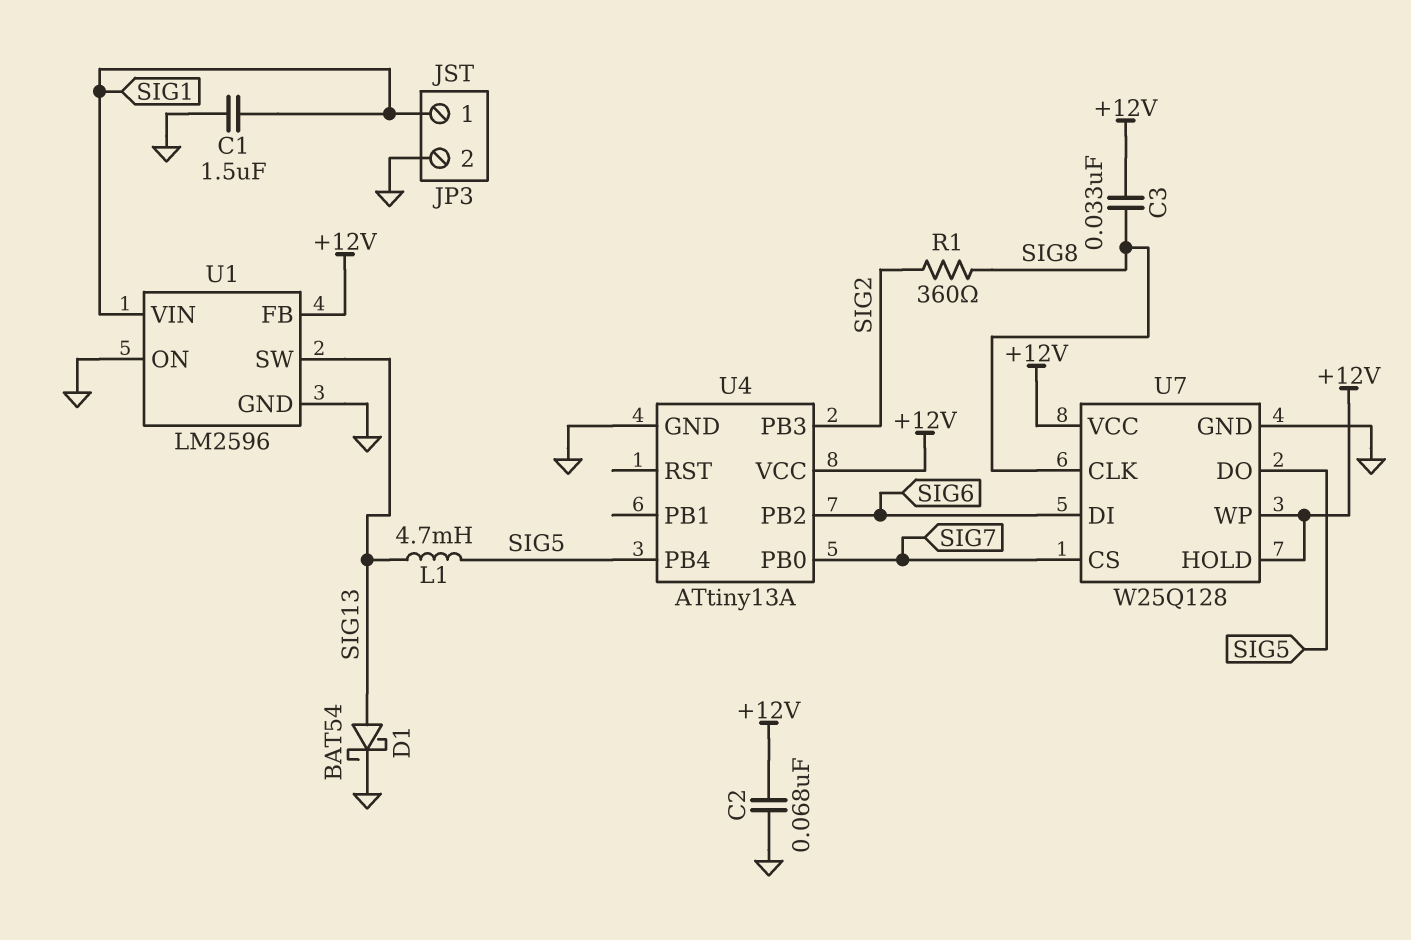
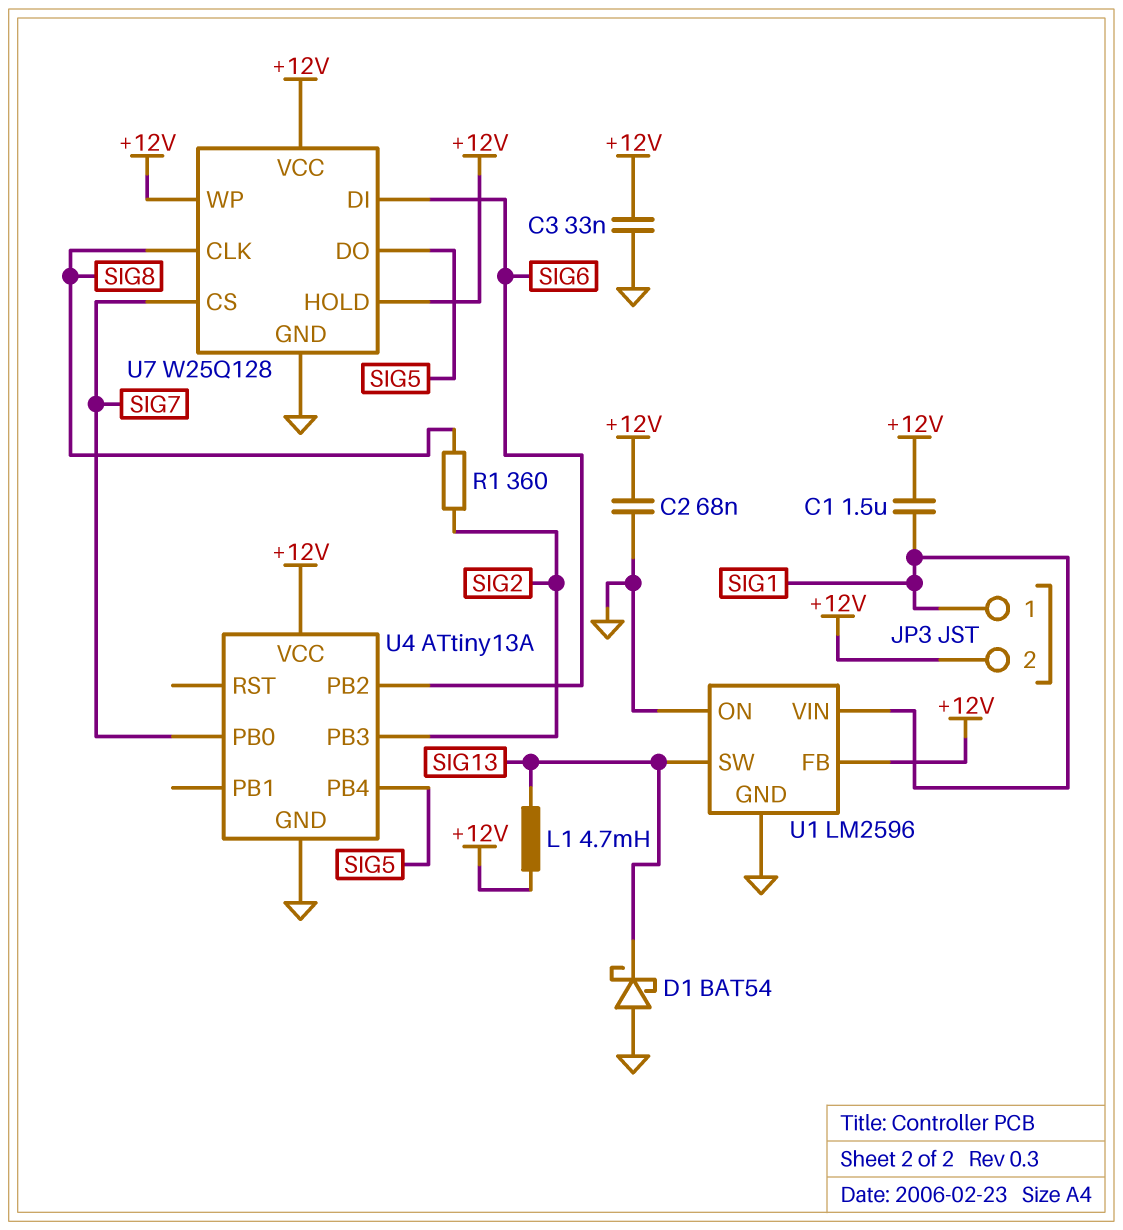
C1: 1.5uF (GND, SIG1) -> 1.5uF (+12V, SIG1)
C3: 33nF (+12V, SIG8) -> 33nF (+12V, GND)
D1: schottky BAT54 (A SIG13, K GND) -> schottky BAT54 (A GND, K SIG13)
JP3 pin 2: GND -> +12V
L1: 4.7mH (SIG5, SIG13) -> 4.7mH (+12V, SIG13)

